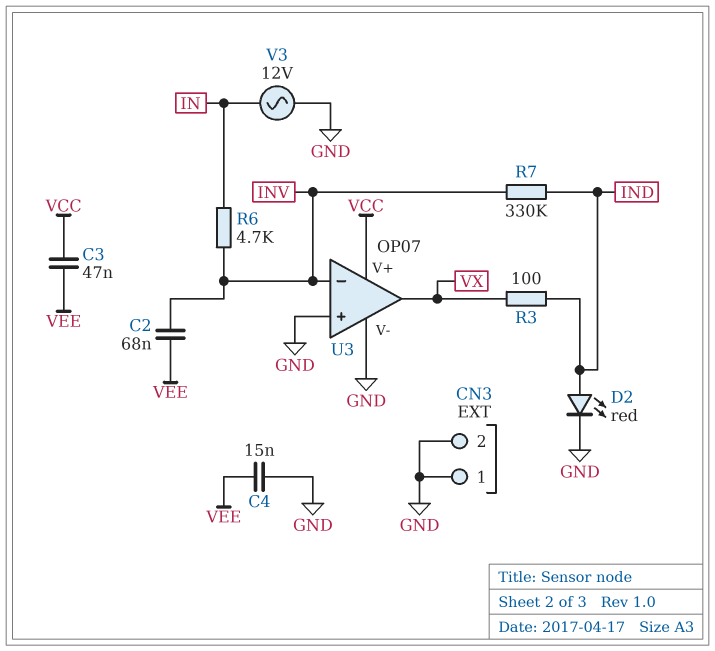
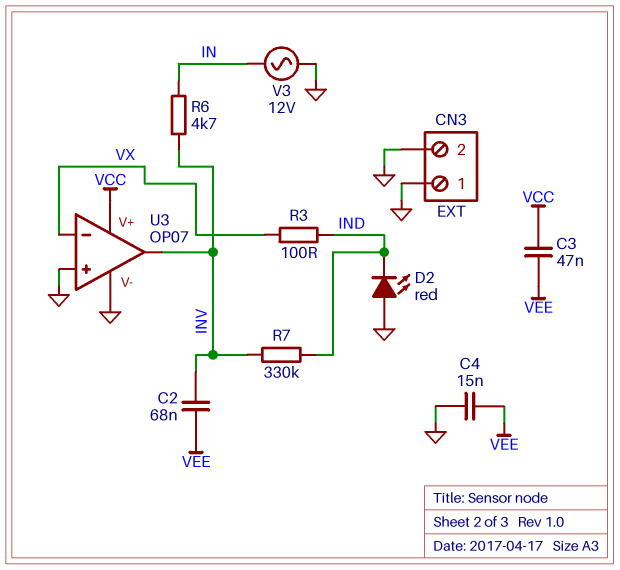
D2: LED red (A IND, K GND) -> LED red (A GND, K IND)
U3 pin in-: INV -> VX
U3 pin out: VX -> INV

